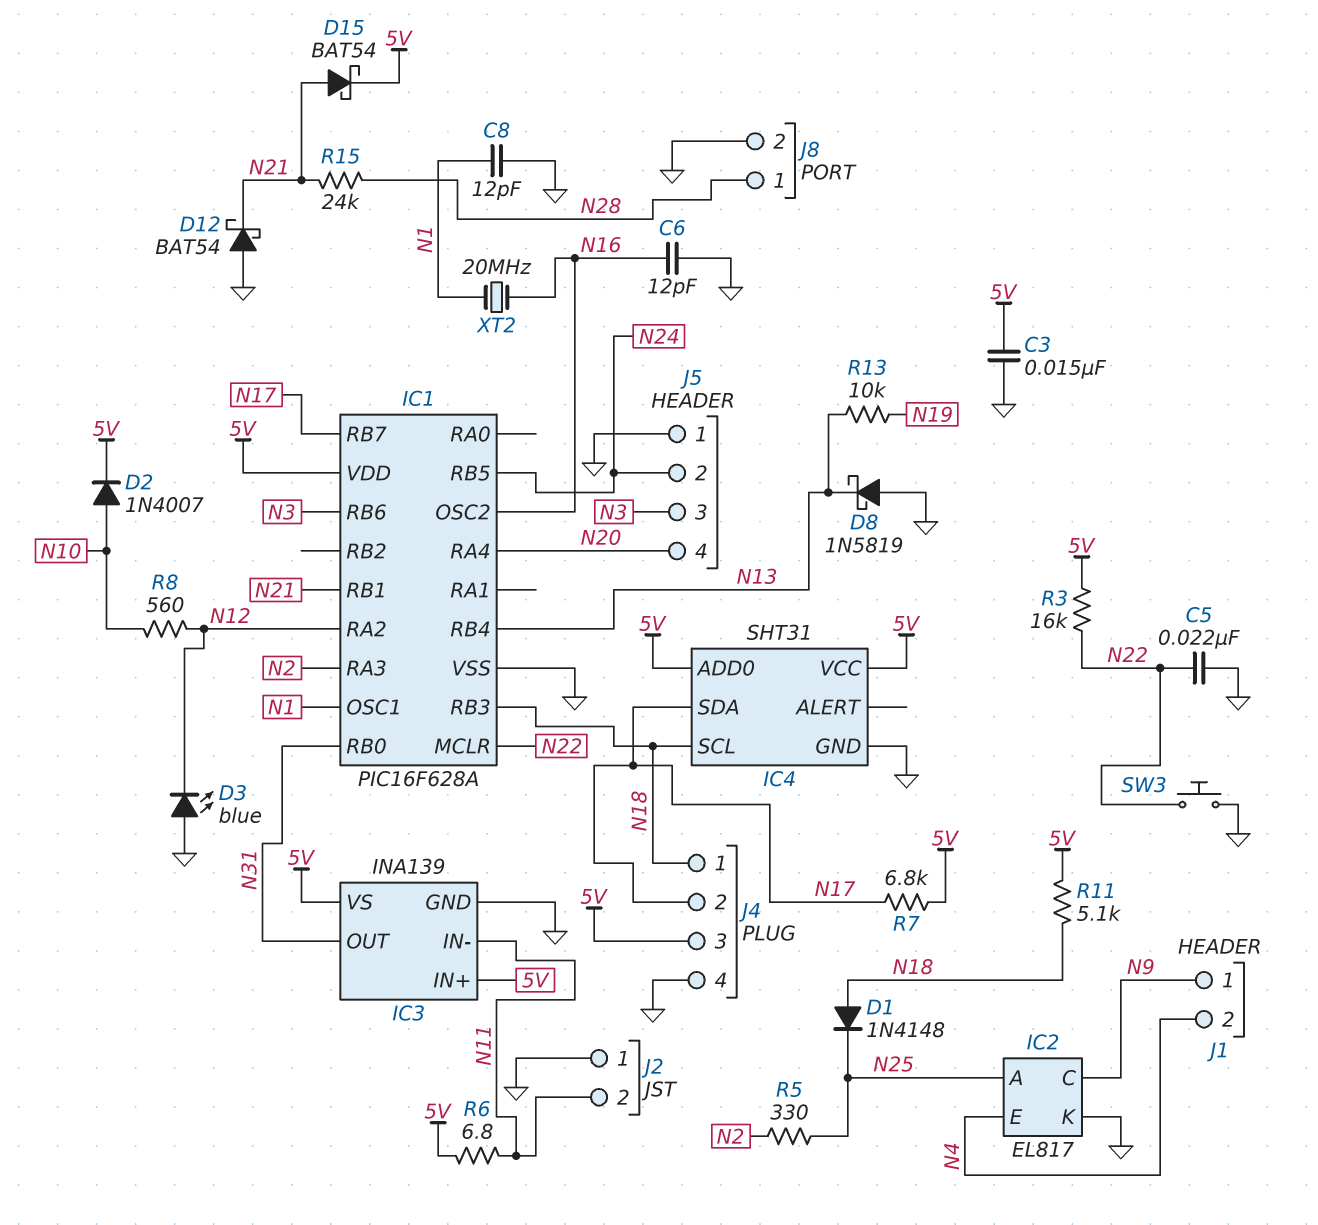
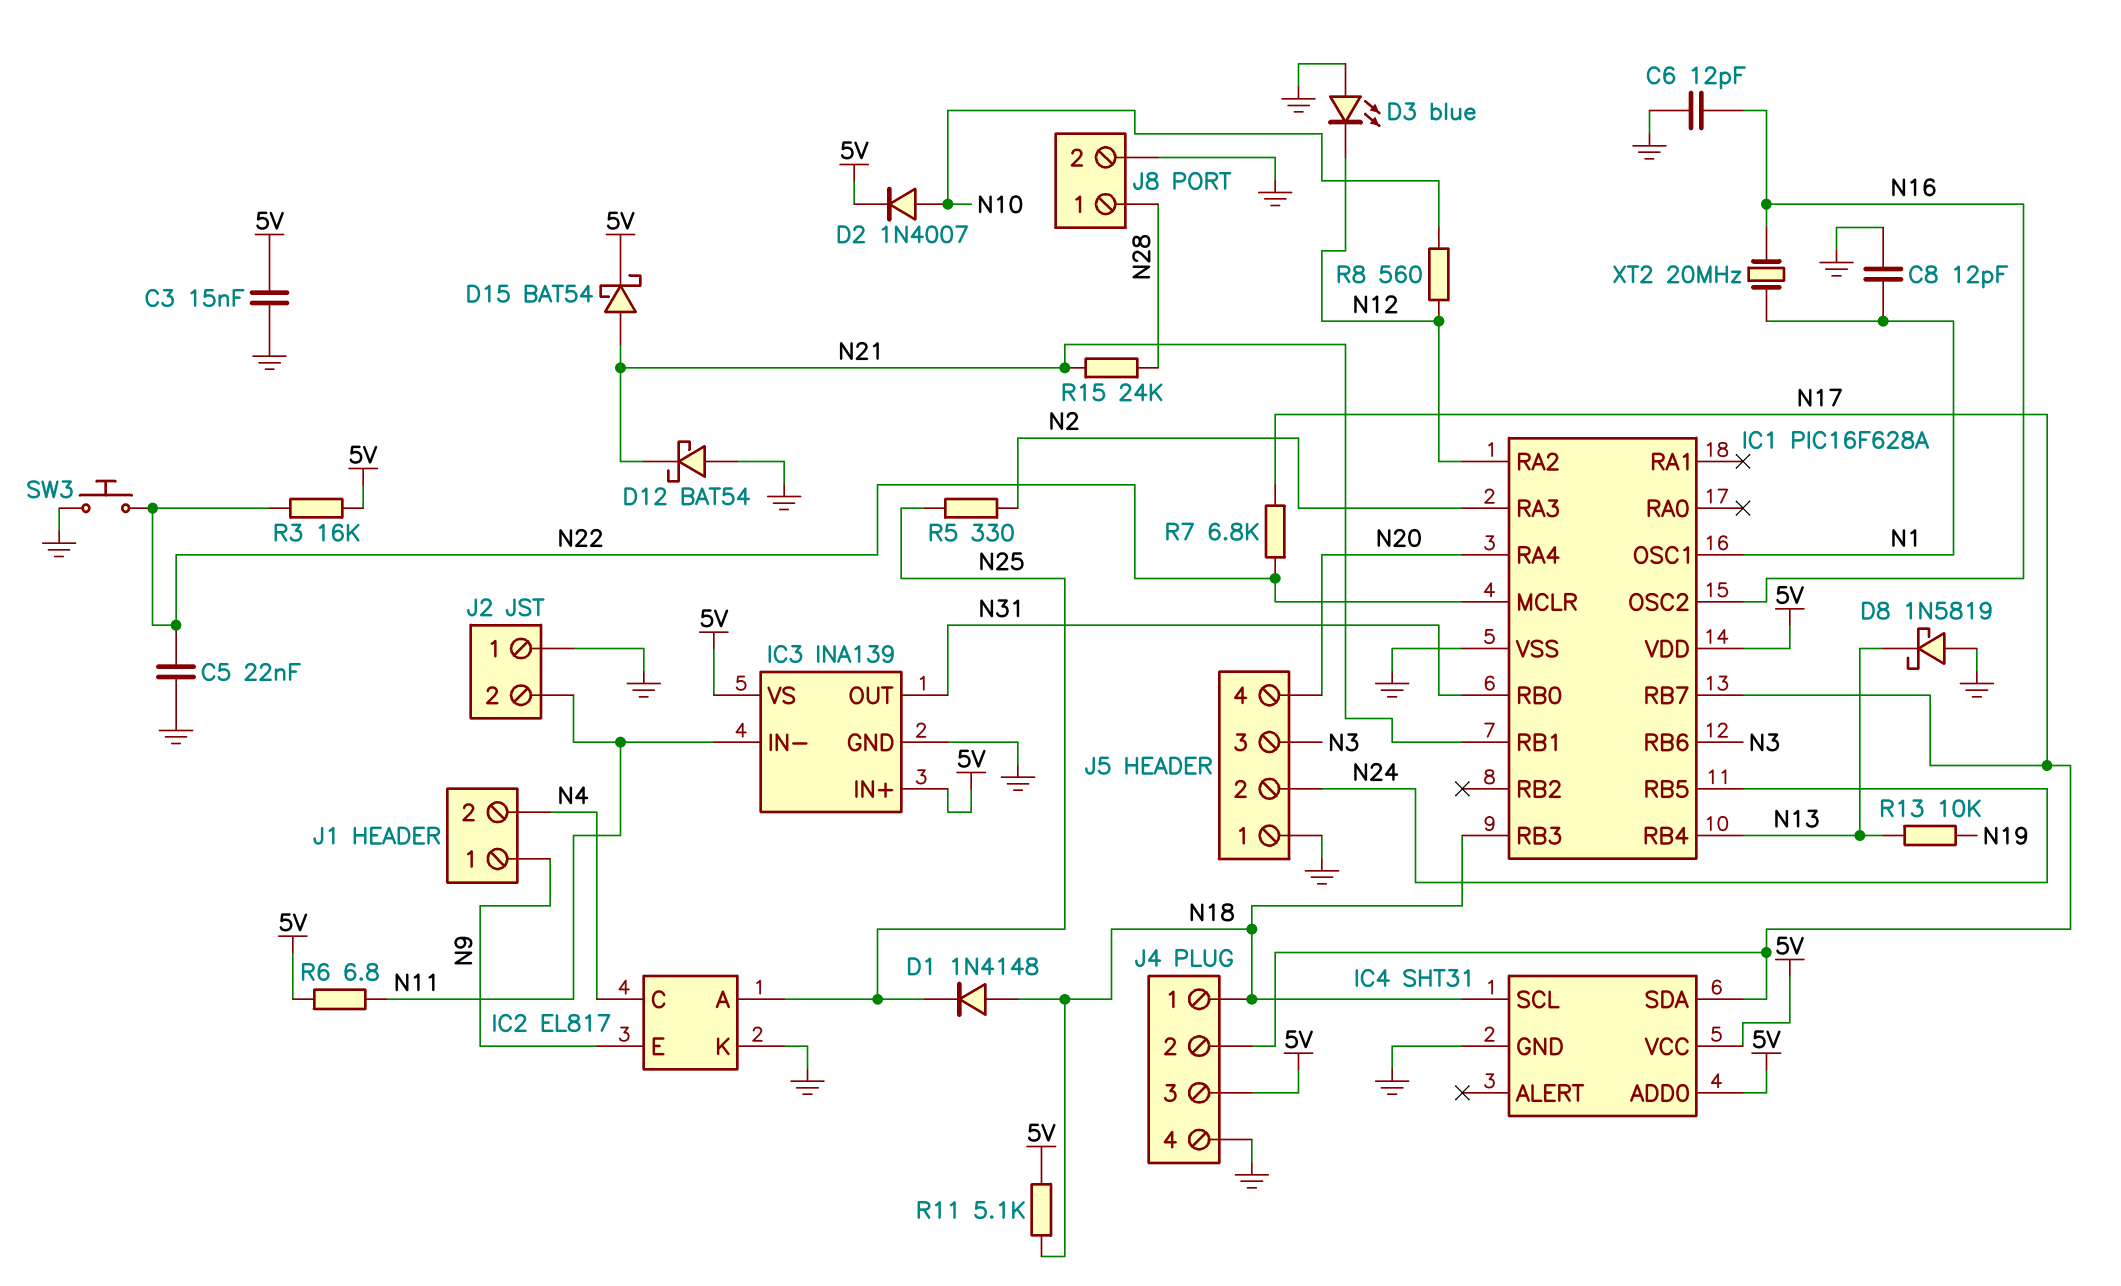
IC2 pin C: N9 -> N4
IC2 pin E: N4 -> N9
R7: 6.8k (5V, N17) -> 6.8k (N17, N22)

